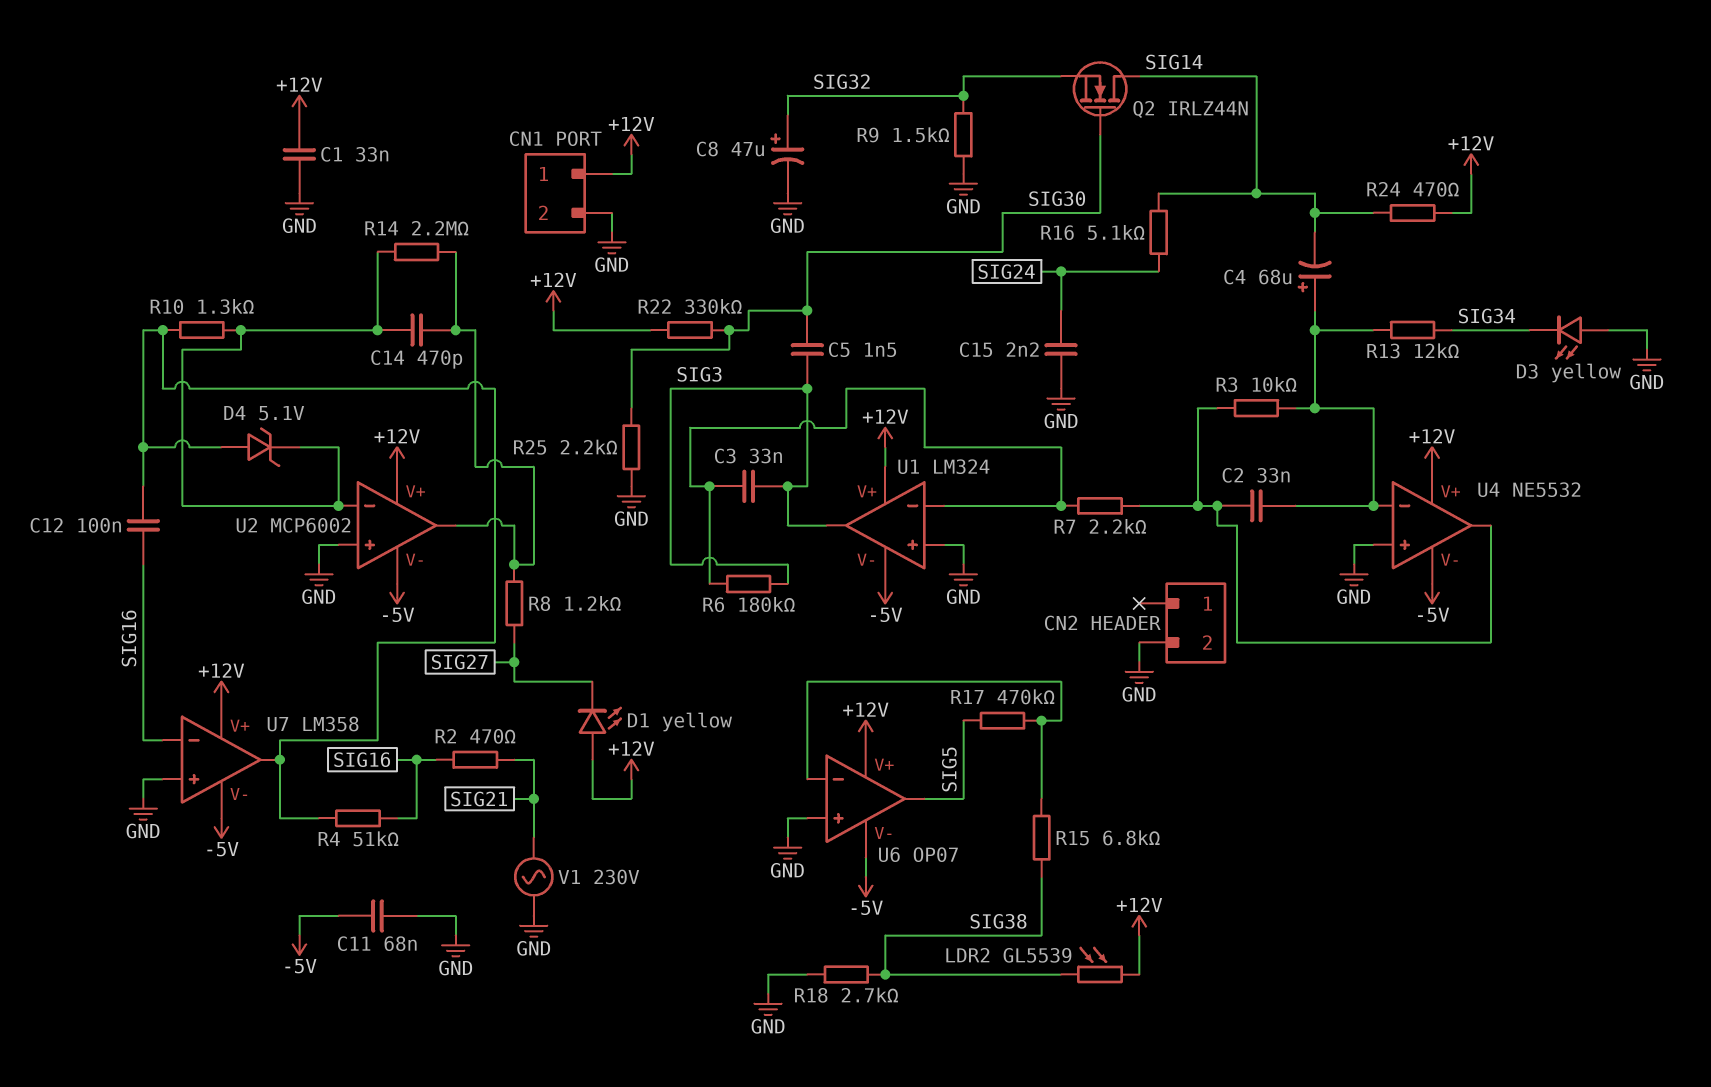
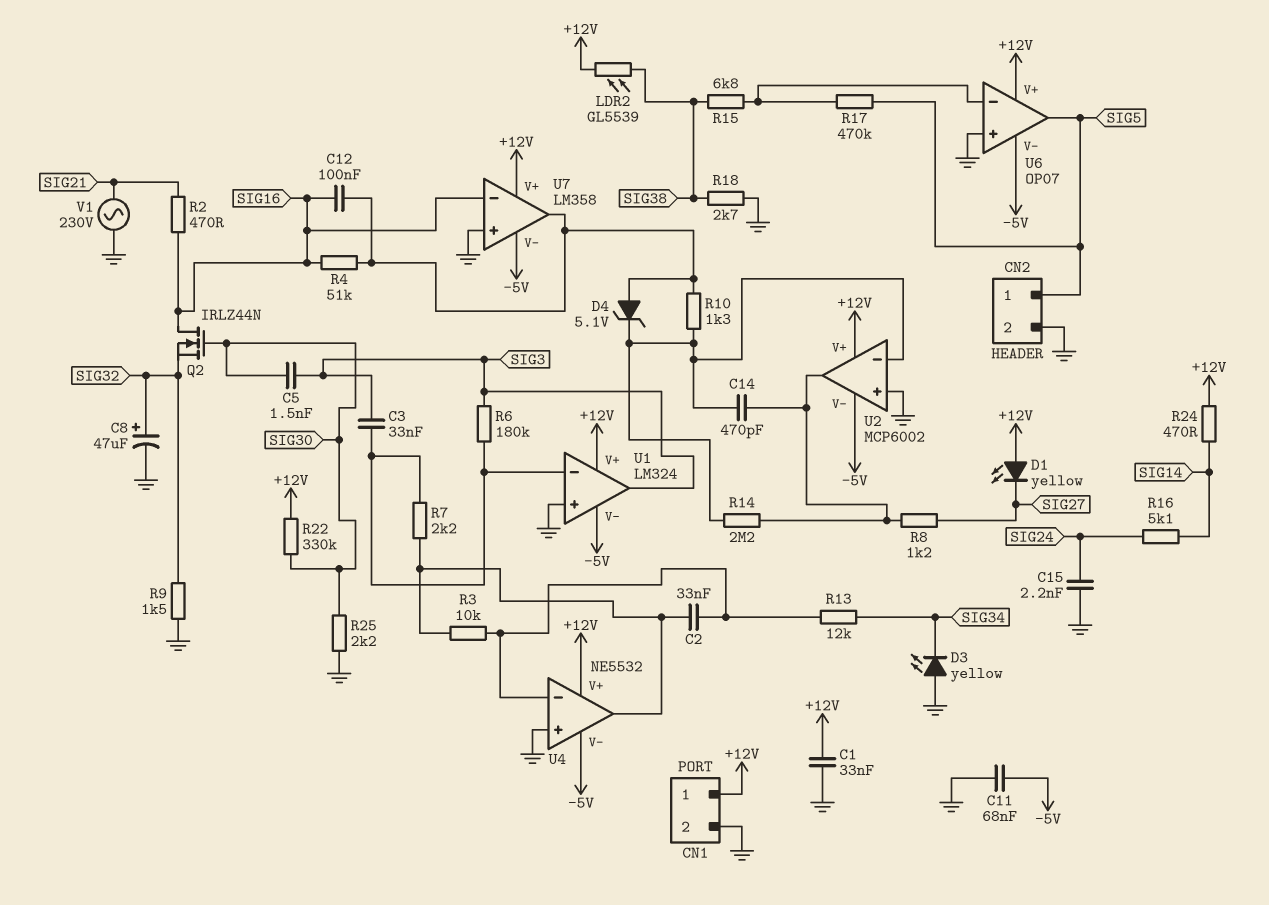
C4: 68uF (plus U4/in-, minus SIG14) -> none
CN2 pin 1: none -> SIG5
Q2: NMOS IRLZ44N (G SIG30, D SIG14, S SIG32) -> NMOS IRLZ44N (G SIG30, D SIG16, S SIG32)

